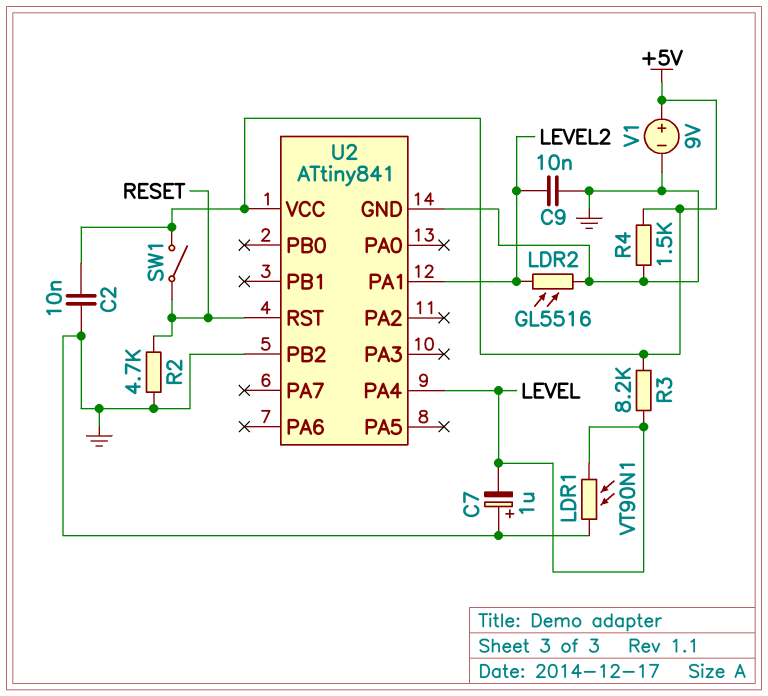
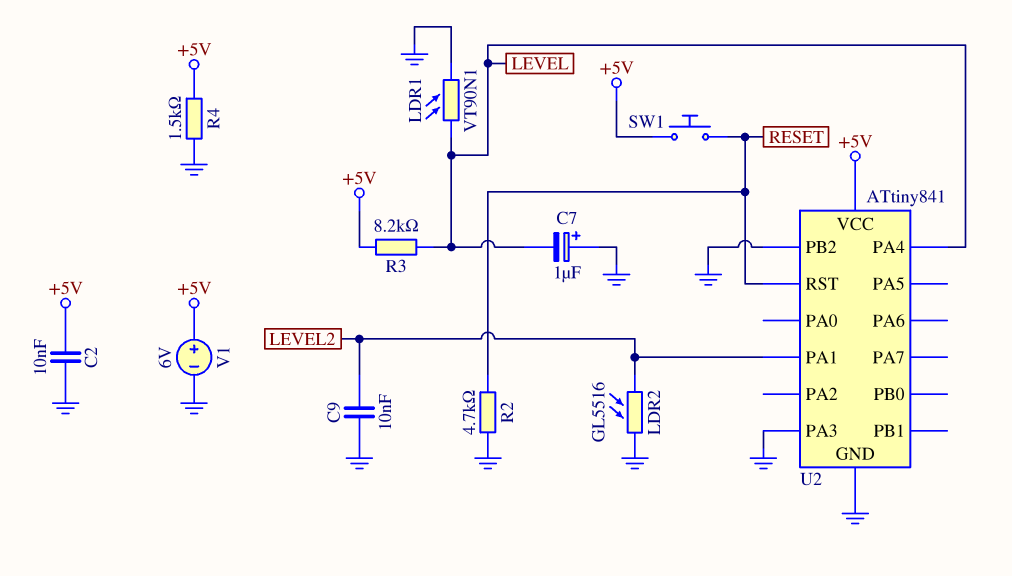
SW1: switch (+5V, RESET) -> button (+5V, RESET)
U2 pin PA3: none -> GND
V1: 9V (plus +5V, minus GND) -> 6V (plus +5V, minus GND)

